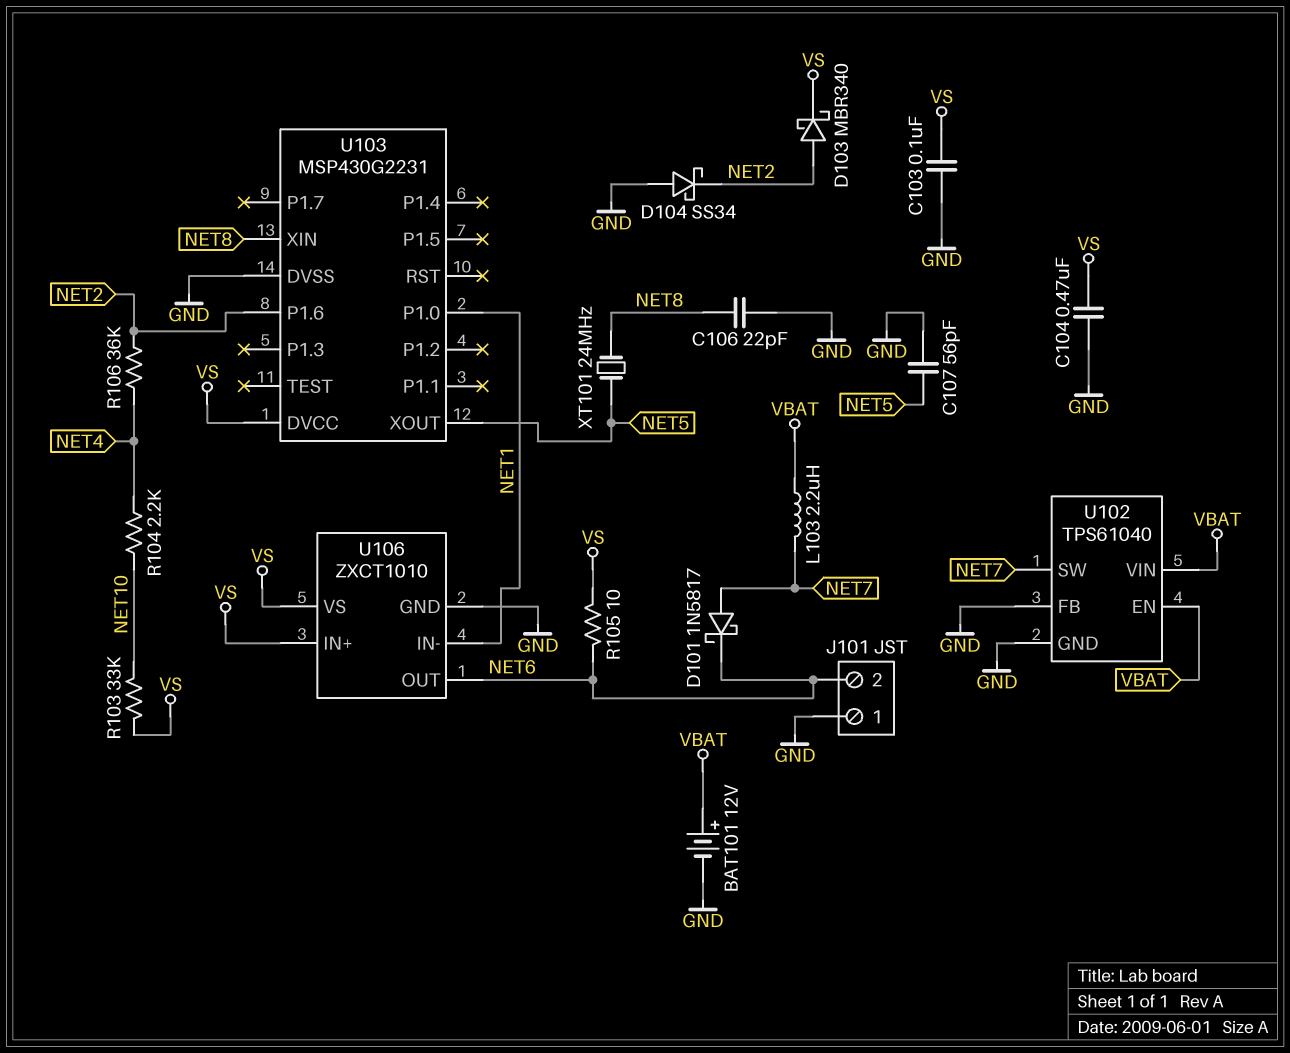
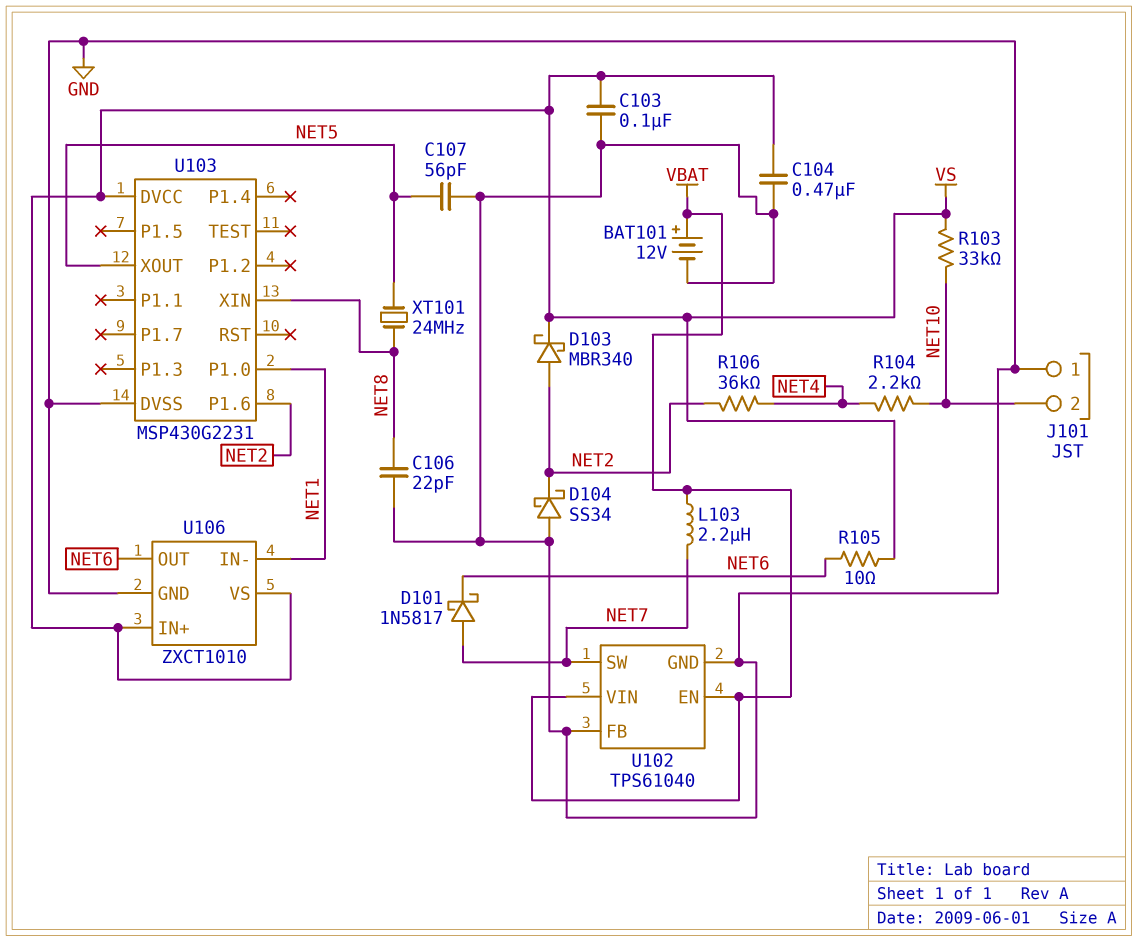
J101 pin 2: NET6 -> NET10

